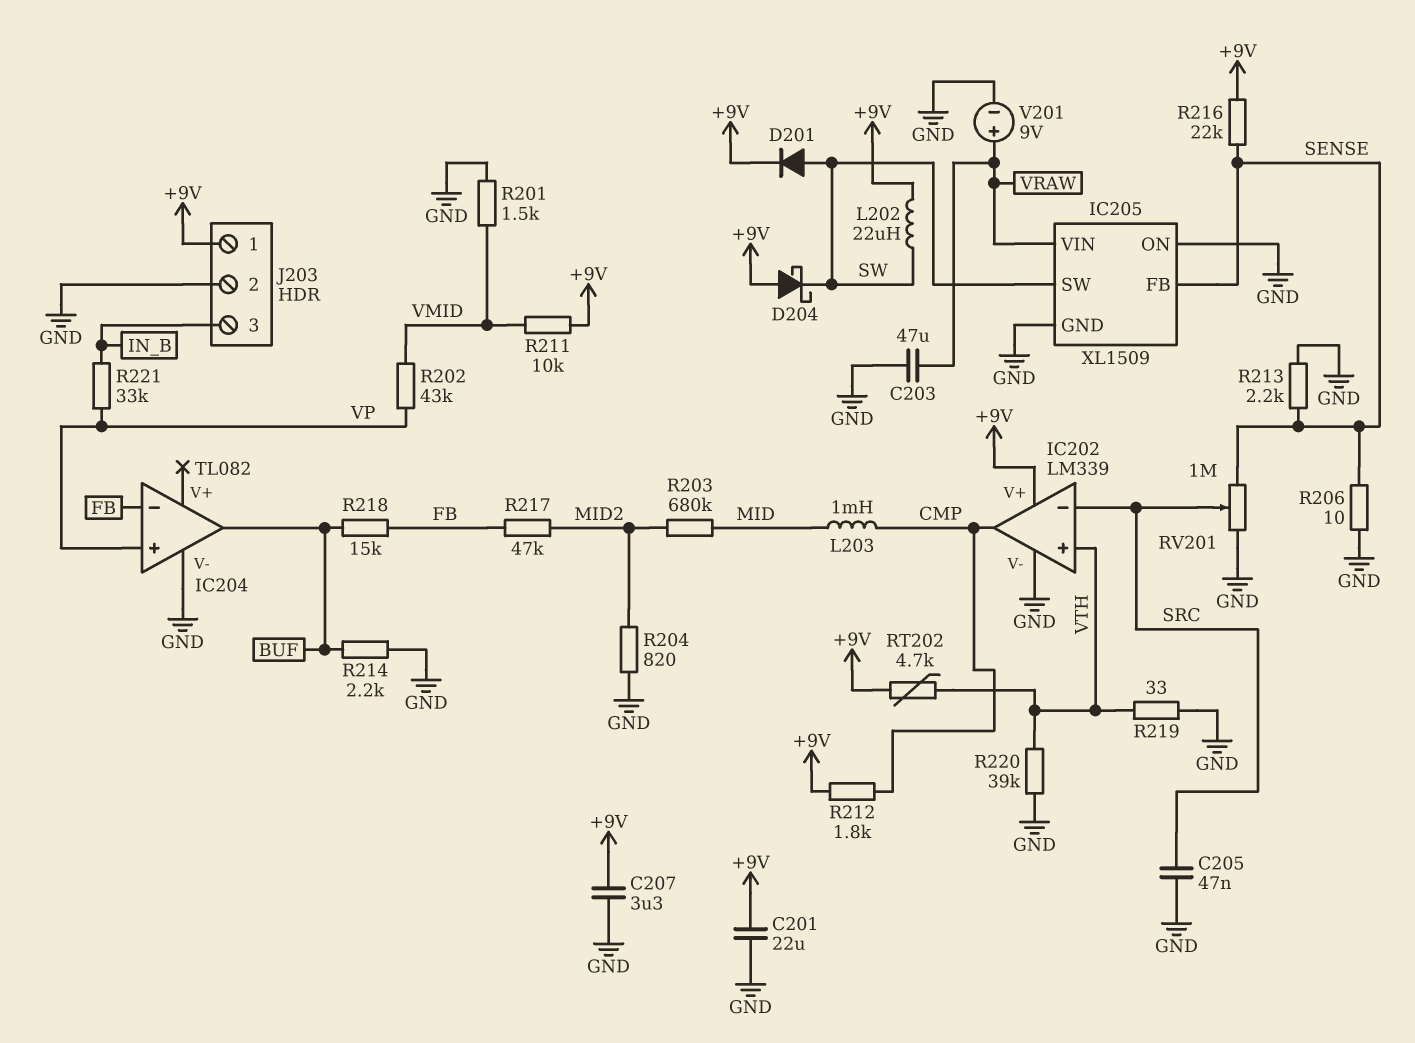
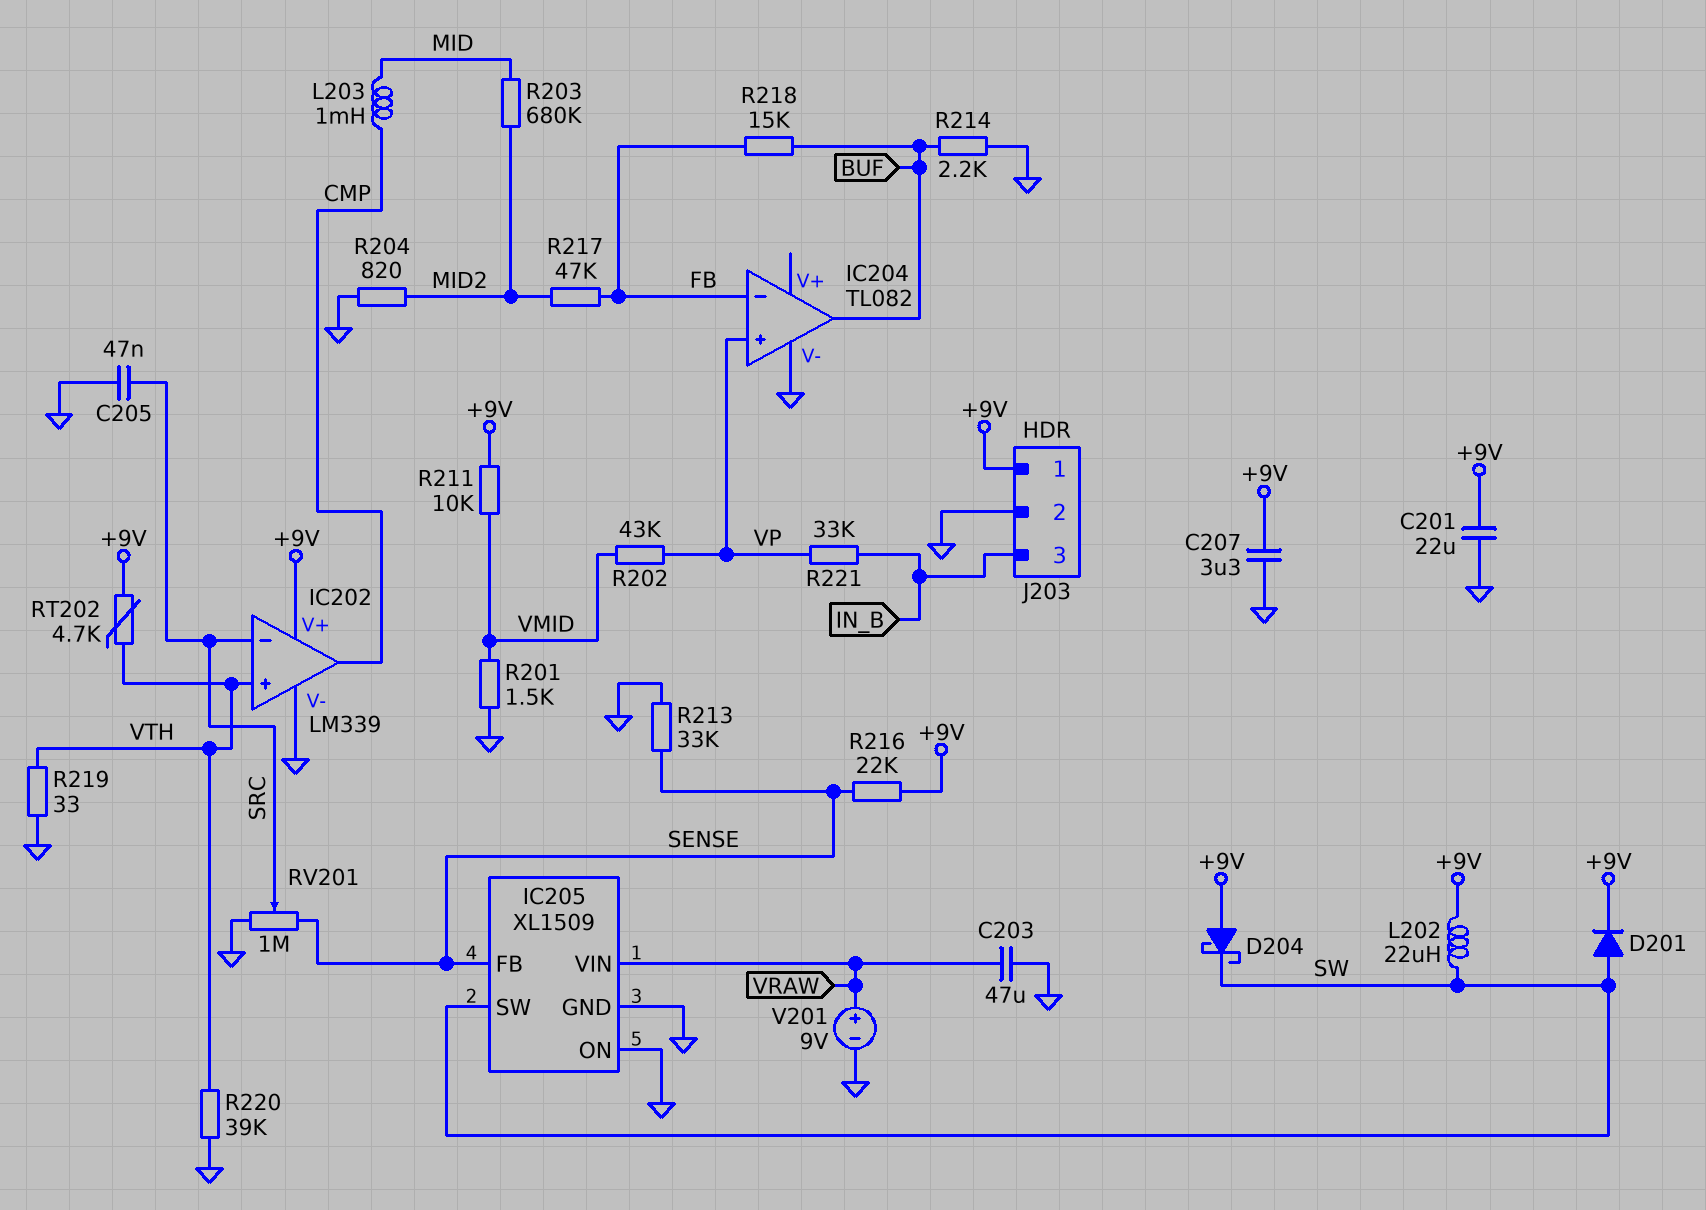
R206: 10 (GND, SENSE) -> none
R212: 1.8k (+9V, CMP) -> none
R213: 2.2k (GND, SENSE) -> 33k (GND, SENSE)

